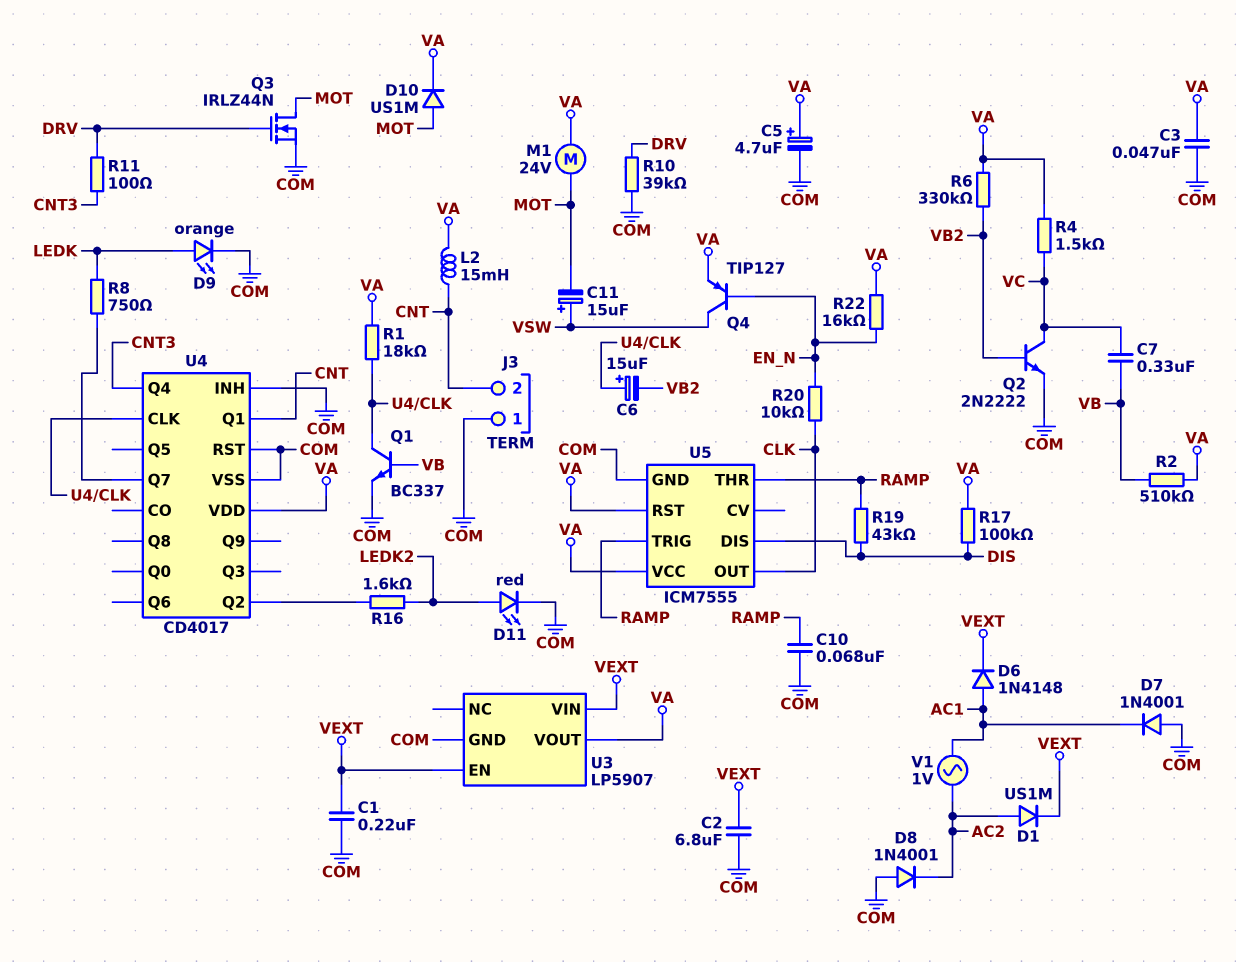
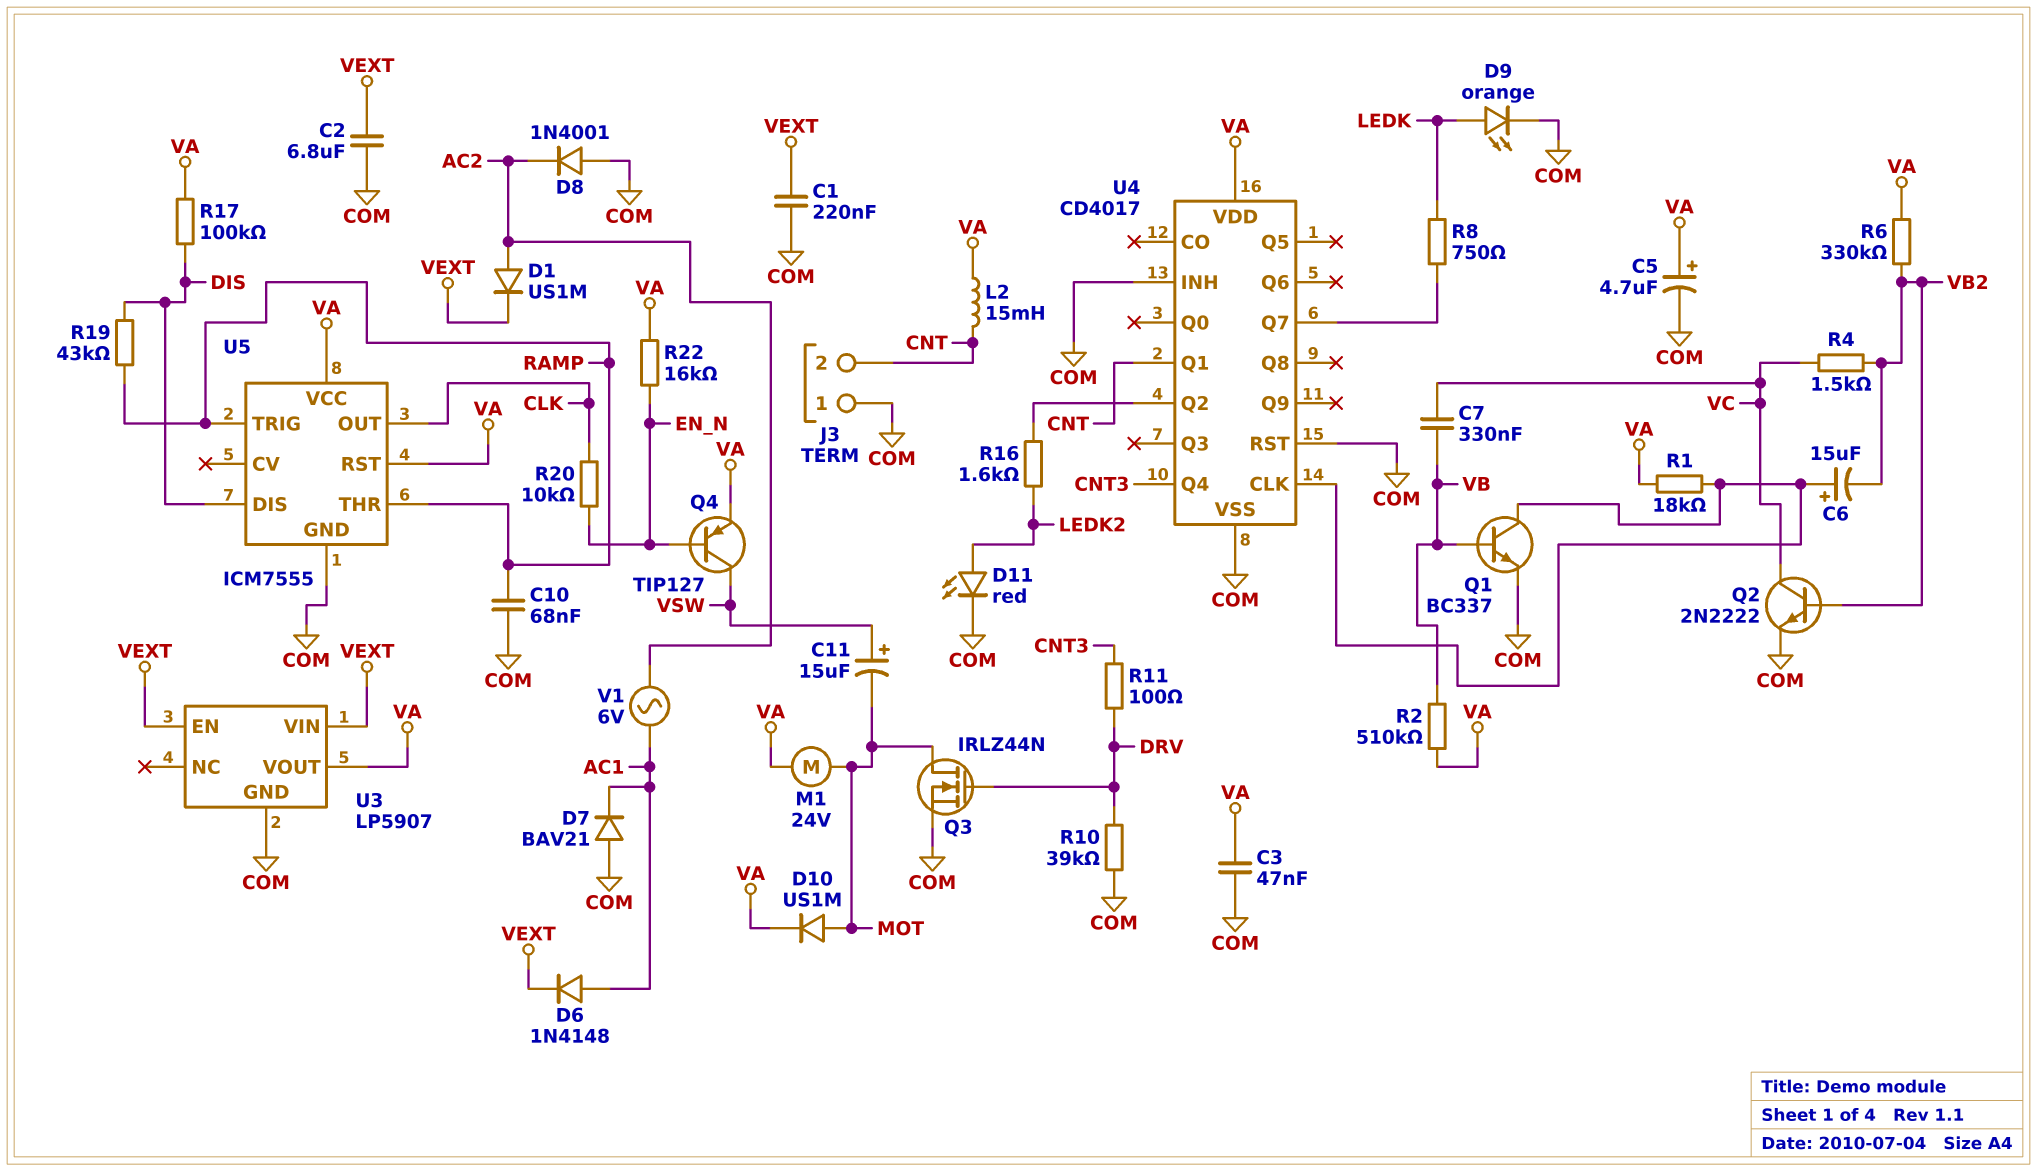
D7: diode 1N4001 (A COM, K AC1) -> diode BAV21 (A COM, K AC1)
R4: 1.5k (VA, VC) -> 1.5k (VB2, VC)
V1: AC 1V (AC1, AC2) -> AC 6V (AC1, AC2)

